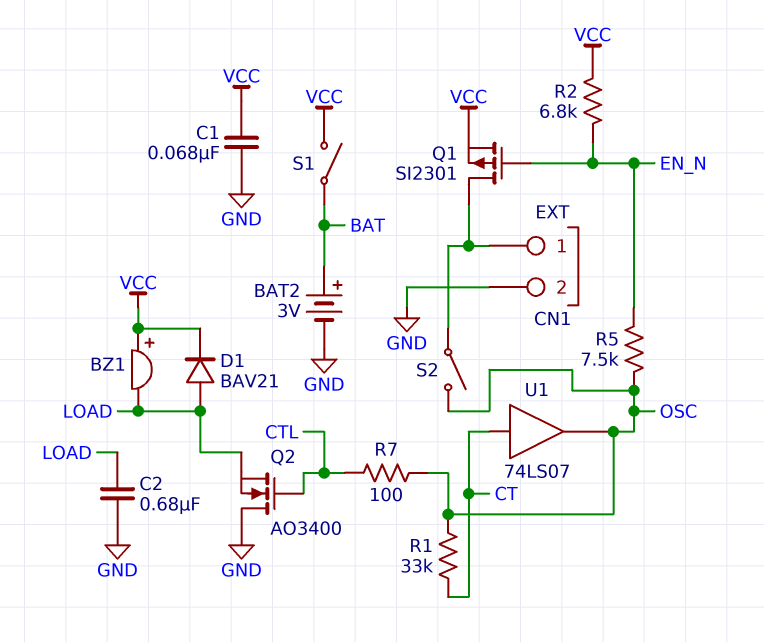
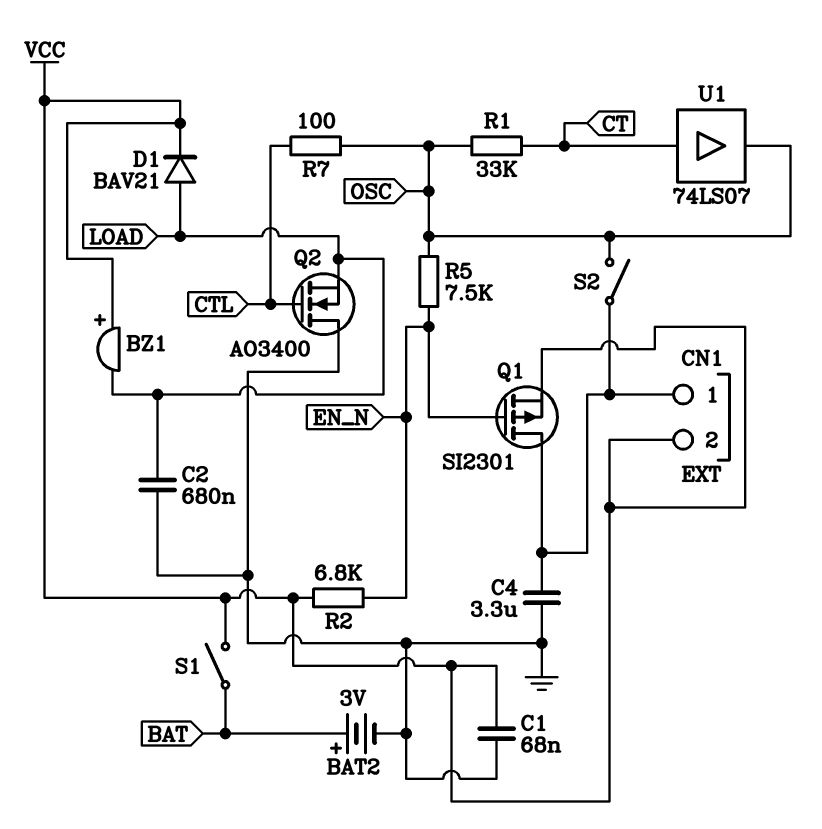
C4: none -> 3.3uF (CN1/1, GND)
CN1 pin 2: GND -> VCC

